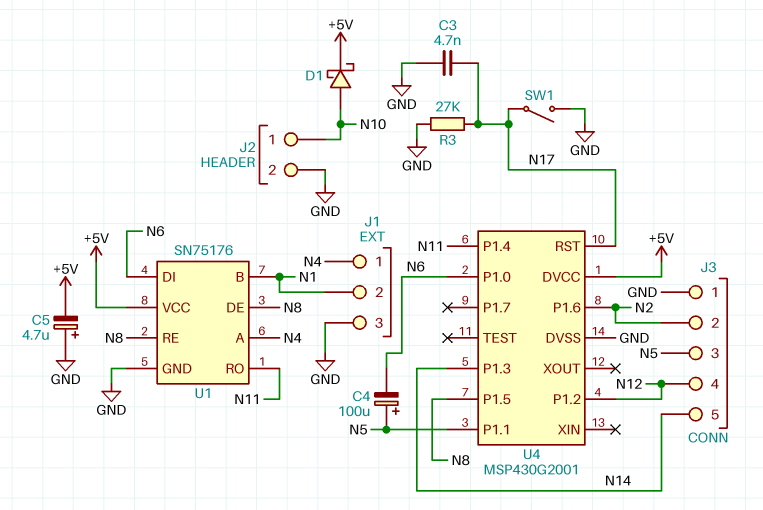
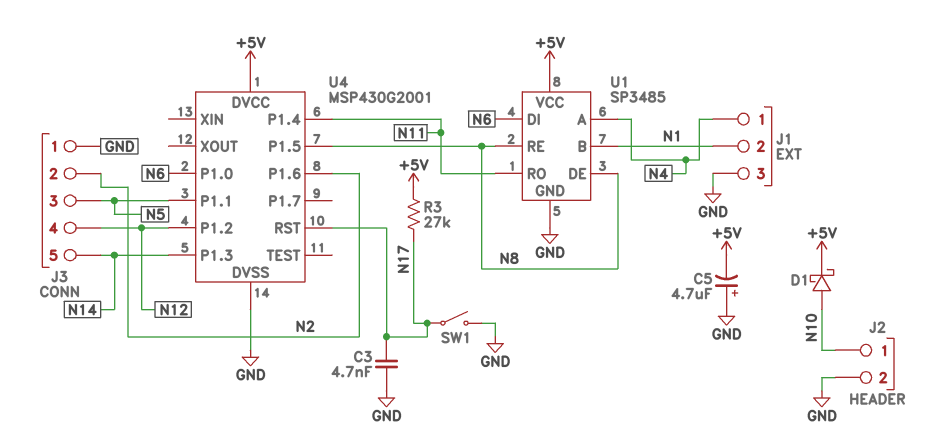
C4: 100uF (plus N5, minus N6) -> none
R3: 27k (GND, N17) -> 27k (+5V, N17)
U1: SN75176 -> SP3485

